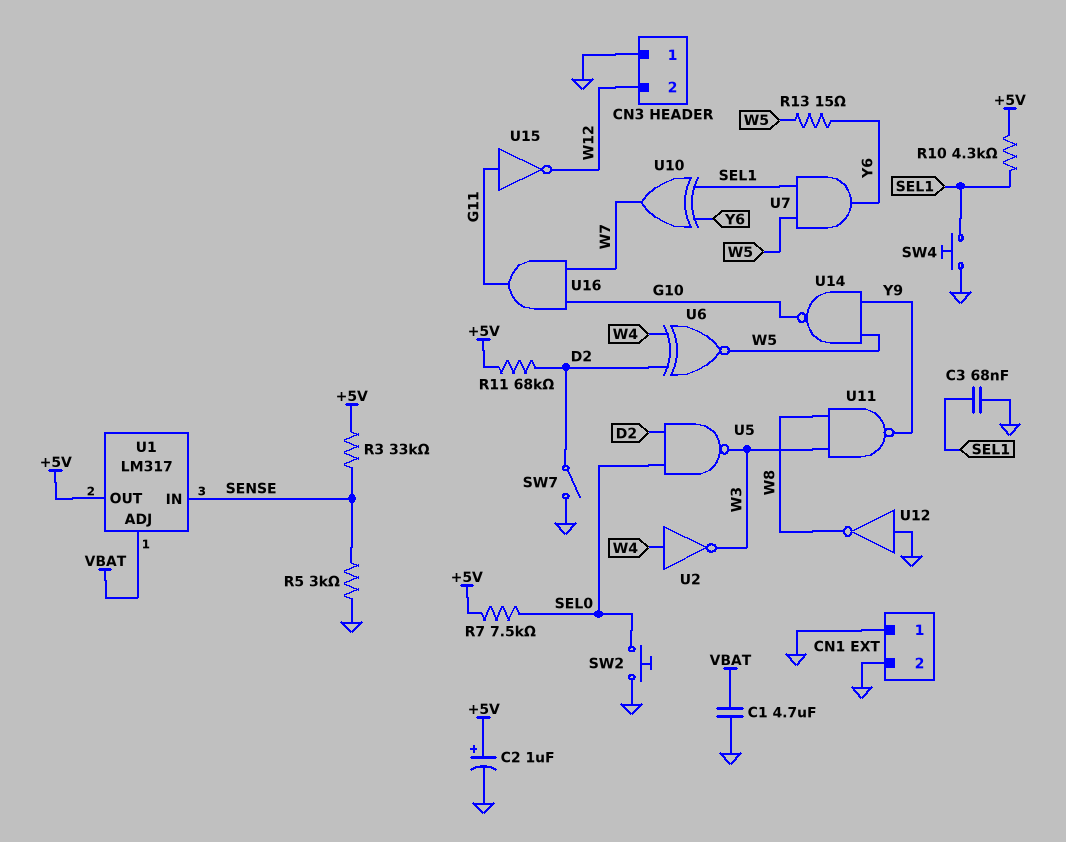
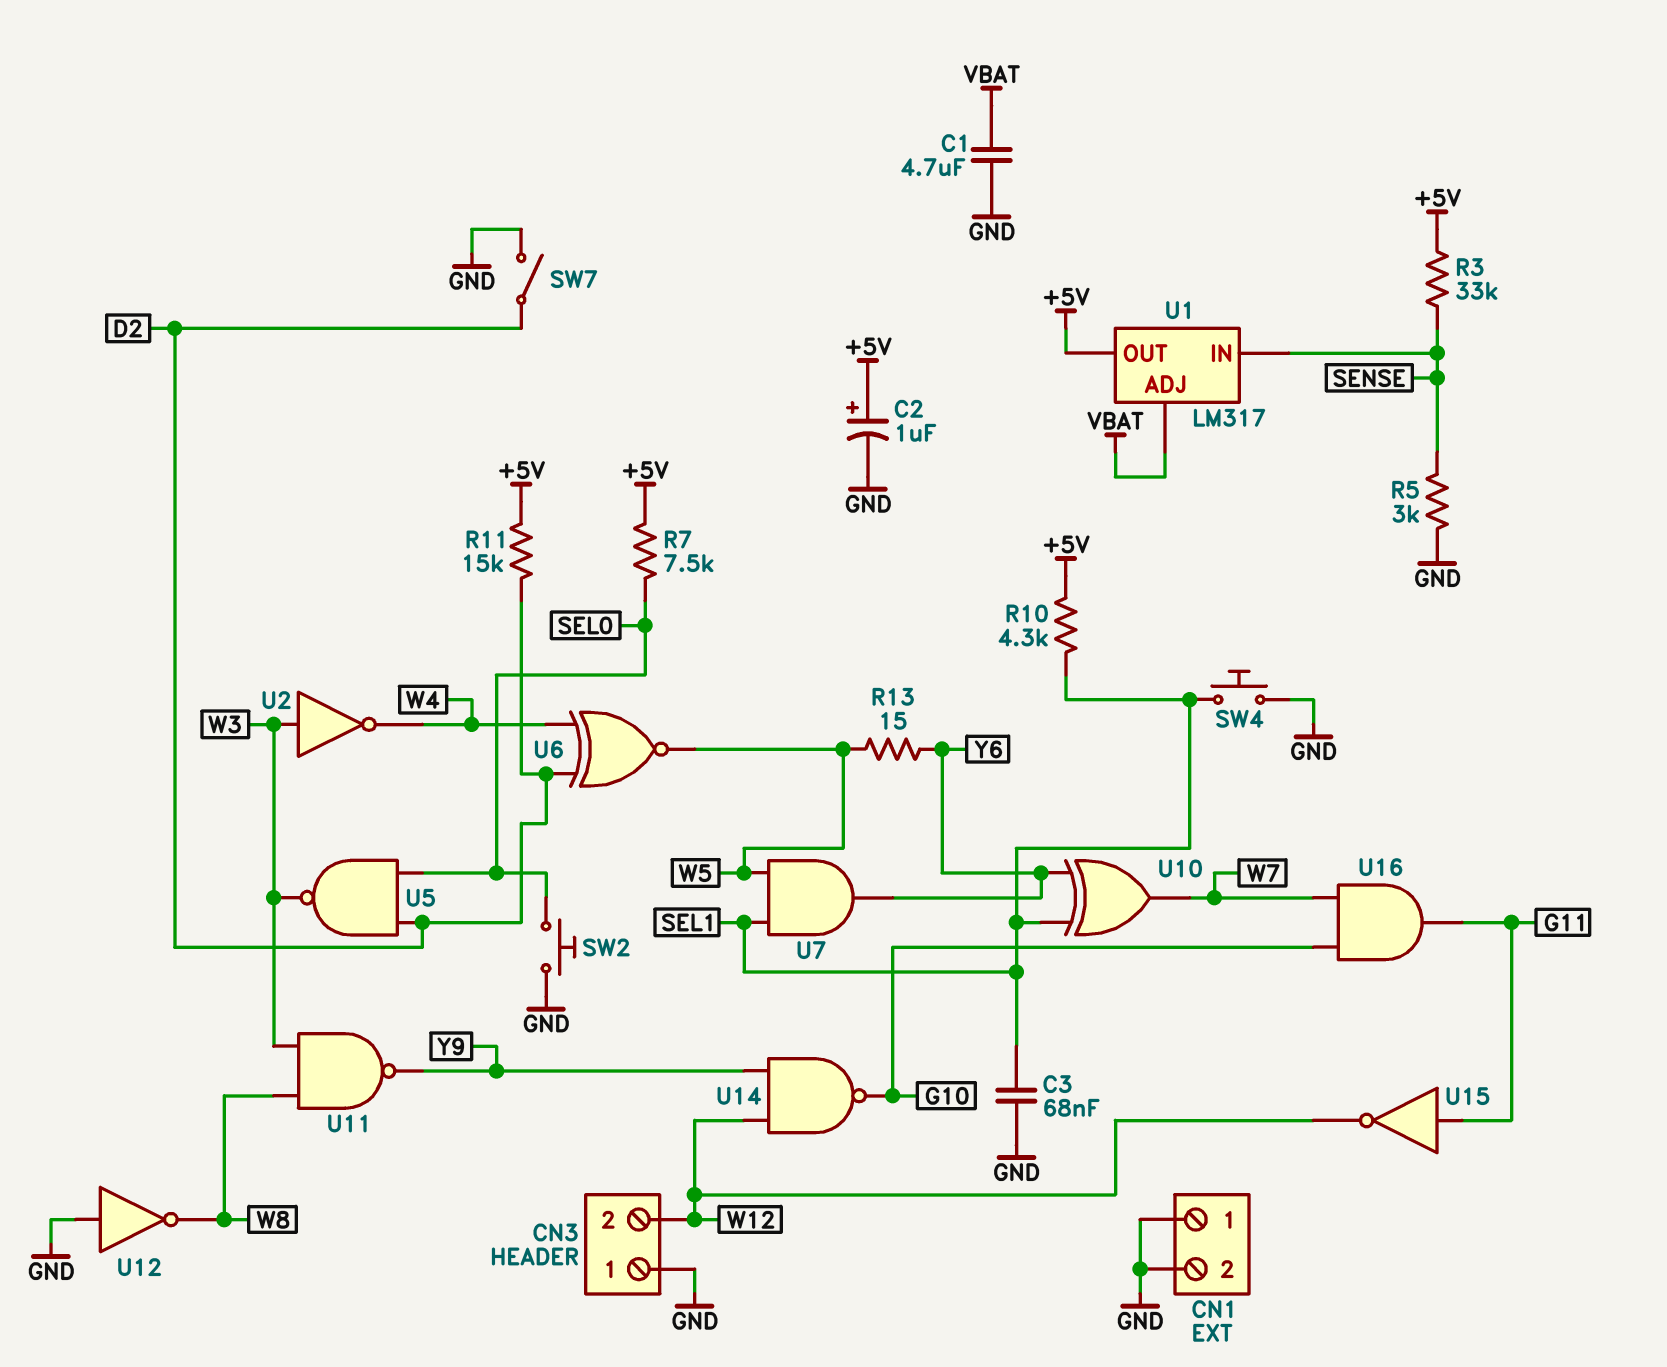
R11: 68k (+5V, D2) -> 15k (+5V, D2)
U2: NOT (in W4, out W3) -> NOT (in W3, out W4)
U14: NAND (in W5, in Y9, out G10) -> NAND (in W12, in Y9, out G10)

